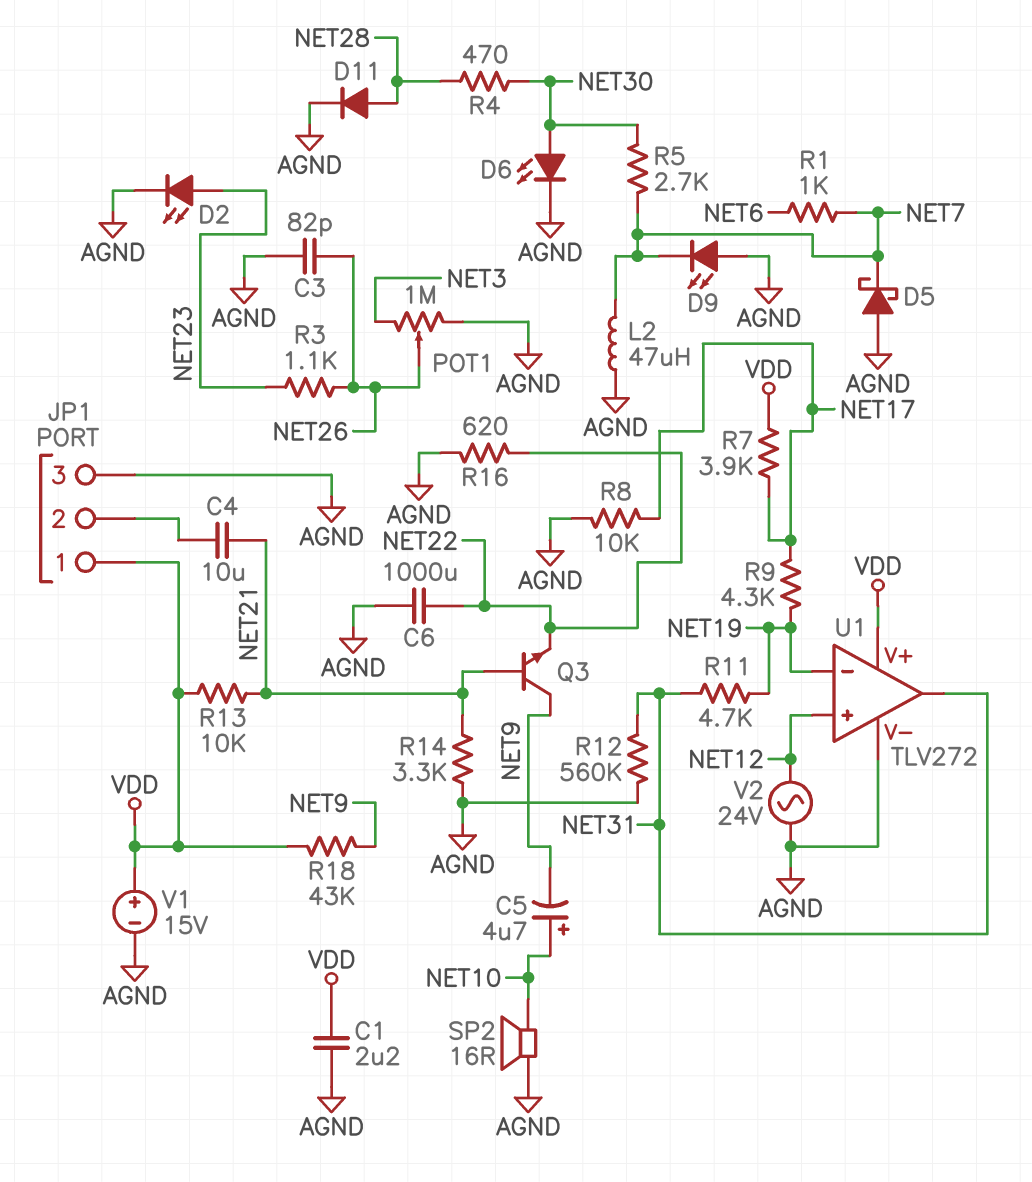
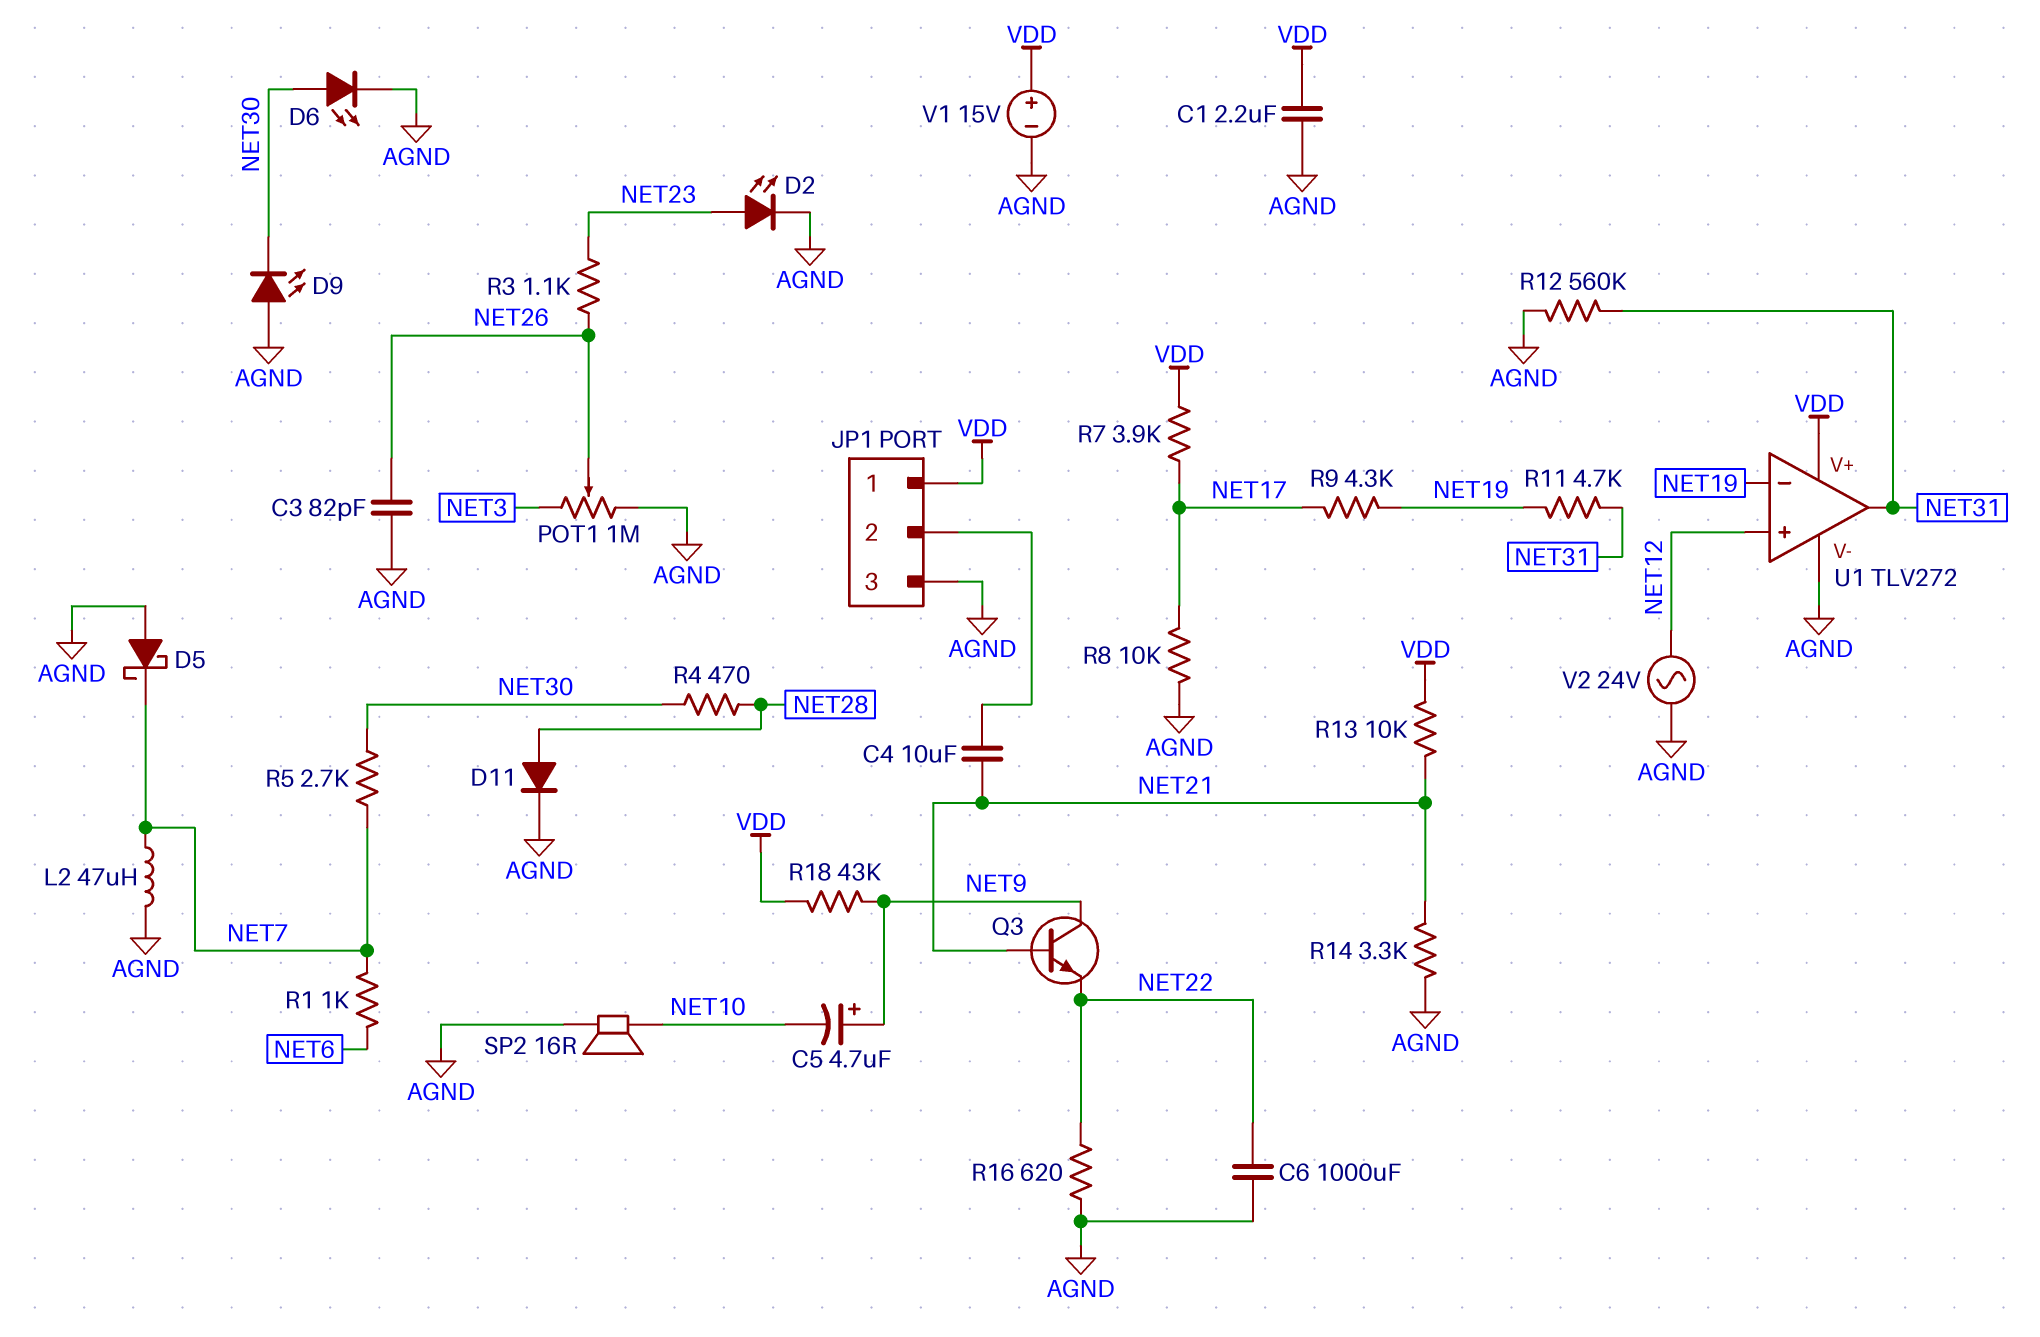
C5: 4.7uF (plus NET10, minus NET9) -> 4.7uF (plus NET9, minus NET10)
D9: LED (A AGND, K NET7) -> LED (A AGND, K NET30)

